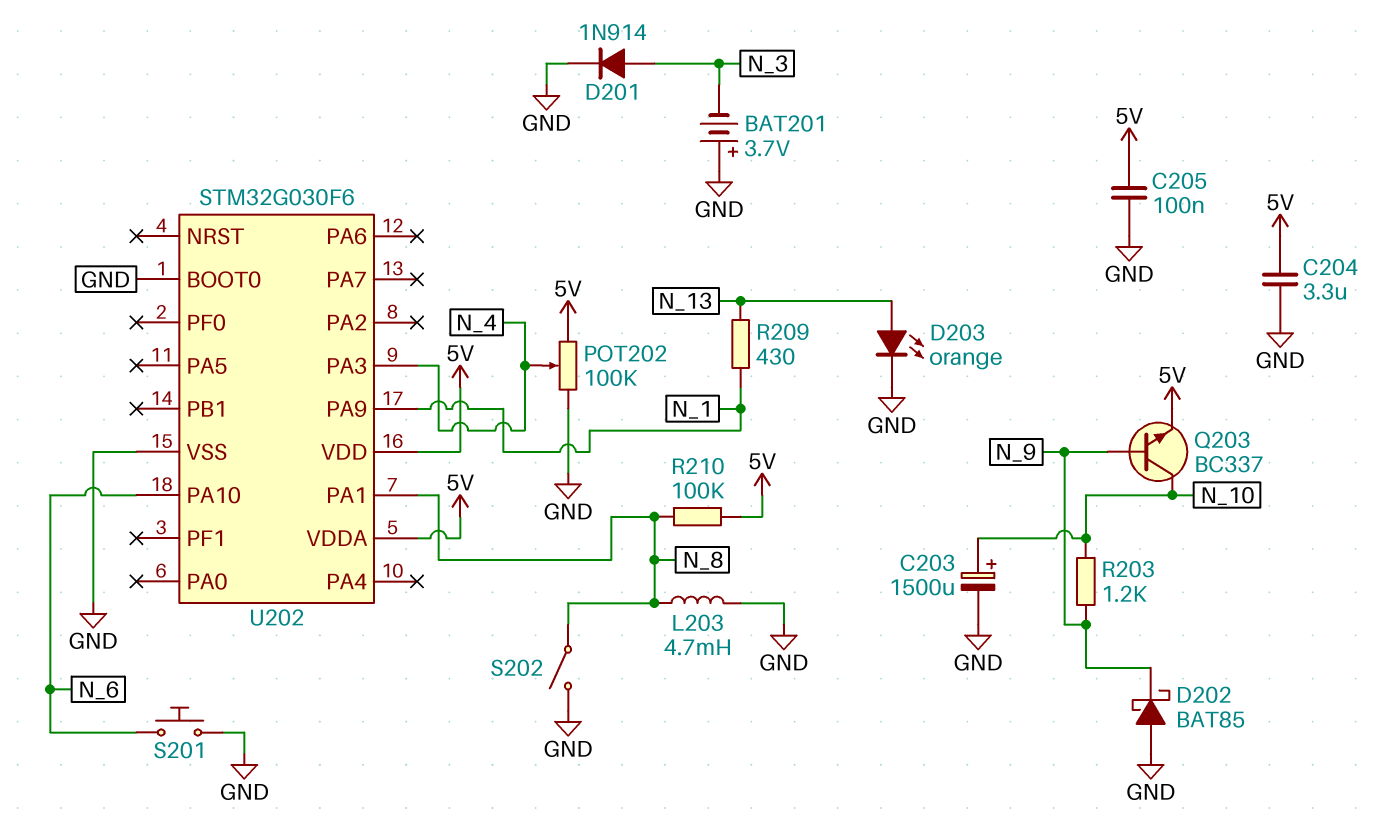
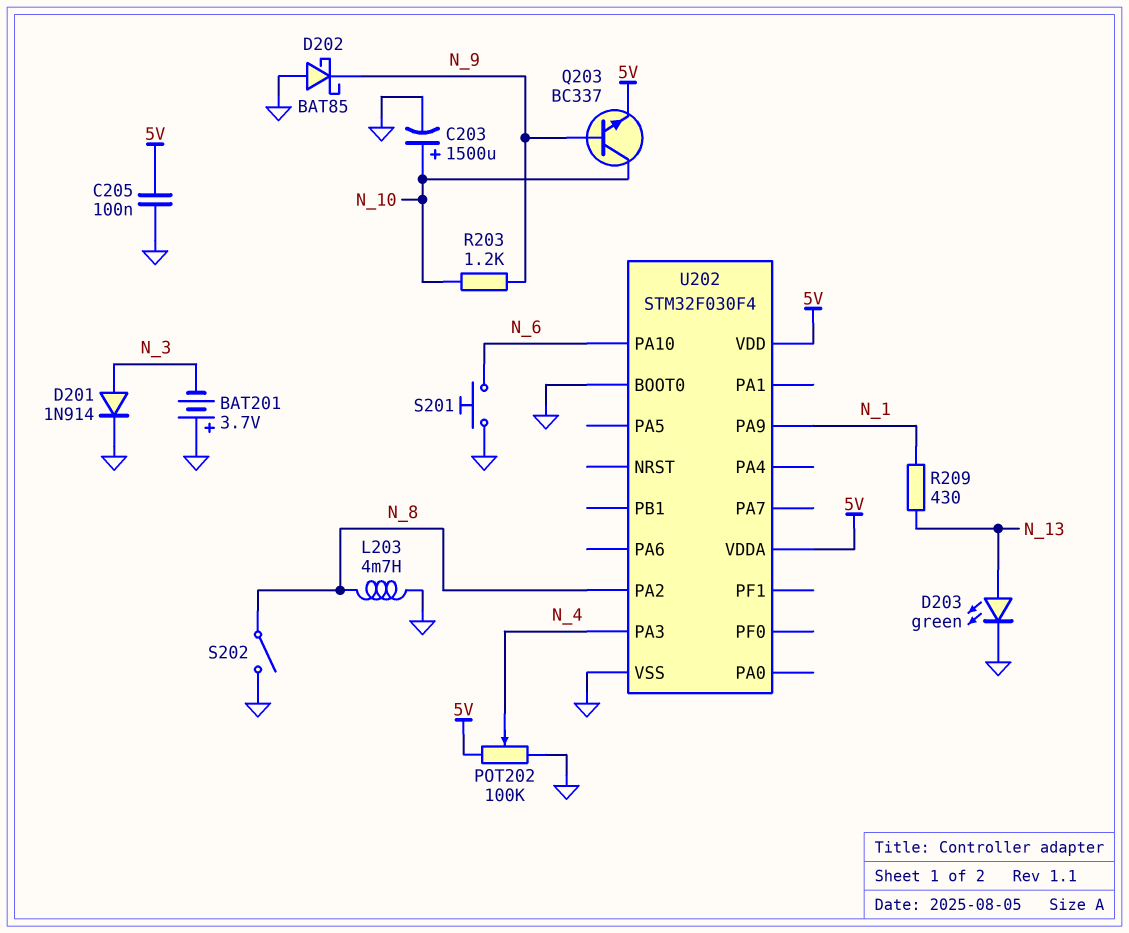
C204: 3.3uF (5V, GND) -> none
D203: LED orange (A N_13, K GND) -> LED green (A N_13, K GND)
R210: 100k (5V, N_8) -> none
U202: STM32G030F6 -> STM32F030F4
U202 pin PA1: N_8 -> none
U202 pin PA2: none -> N_8

